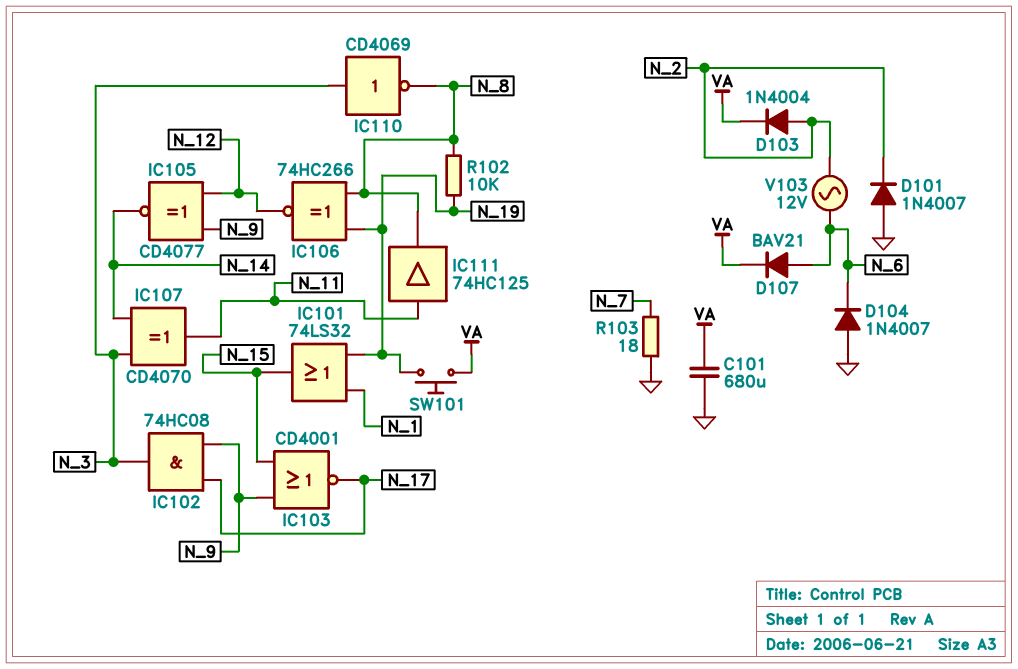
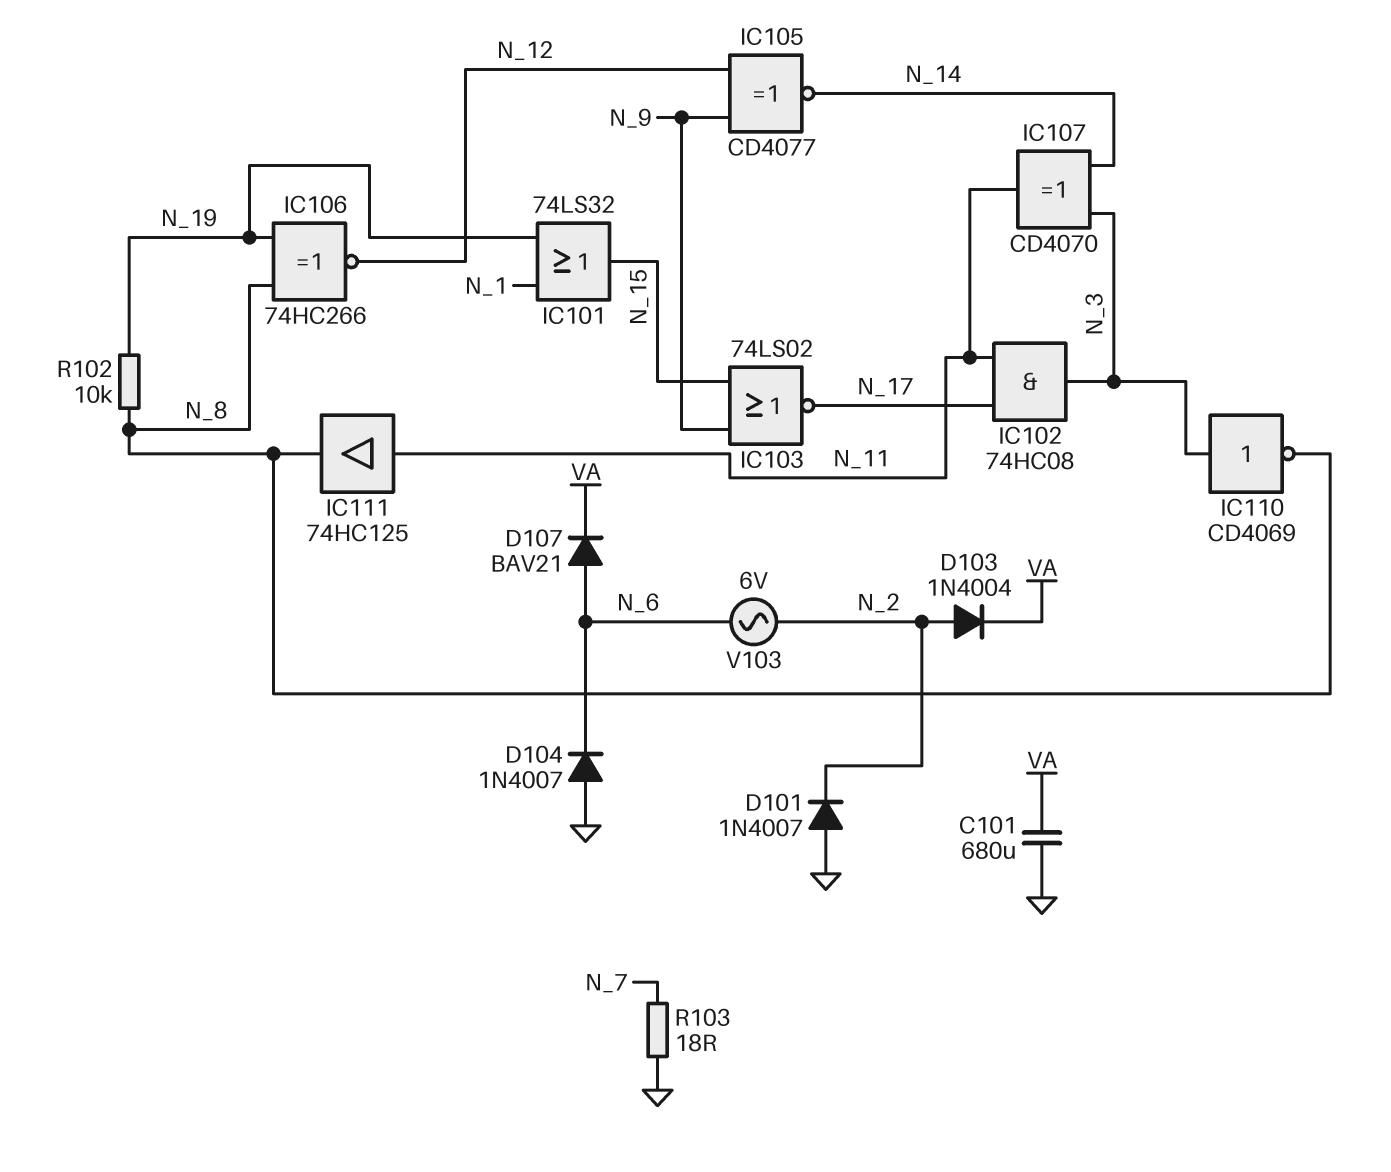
IC102: AND 74HC08 (in N_9, in N_17, out N_3) -> AND 74HC08 (in N_11, in N_17, out N_3)
IC103: NOR CD4001 (in N_9, in N_15, out N_17) -> NOR 74LS02 (in N_9, in N_15, out N_17)
SW101: button (N_19, VA) -> none
V103: AC 12V (N_2, N_6) -> AC 6V (N_2, N_6)

